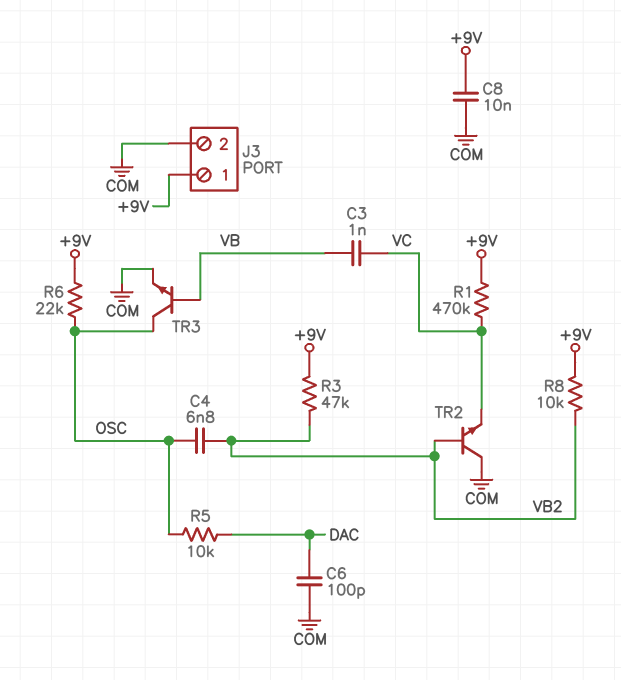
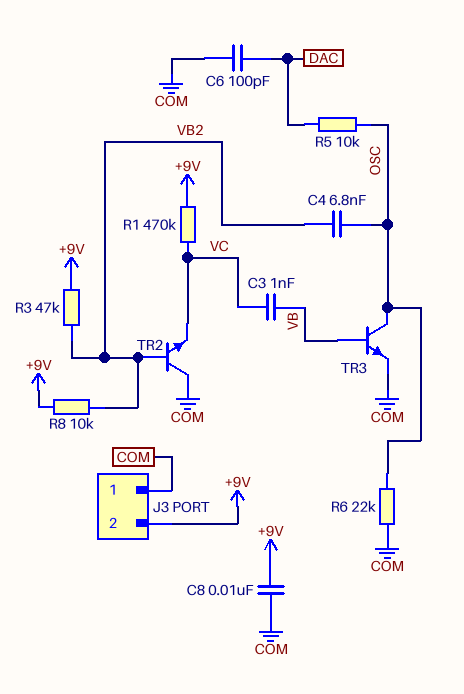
J3 pin 1: +9V -> COM
J3 pin 2: COM -> +9V
R6: 22k (+9V, OSC) -> 22k (COM, OSC)

